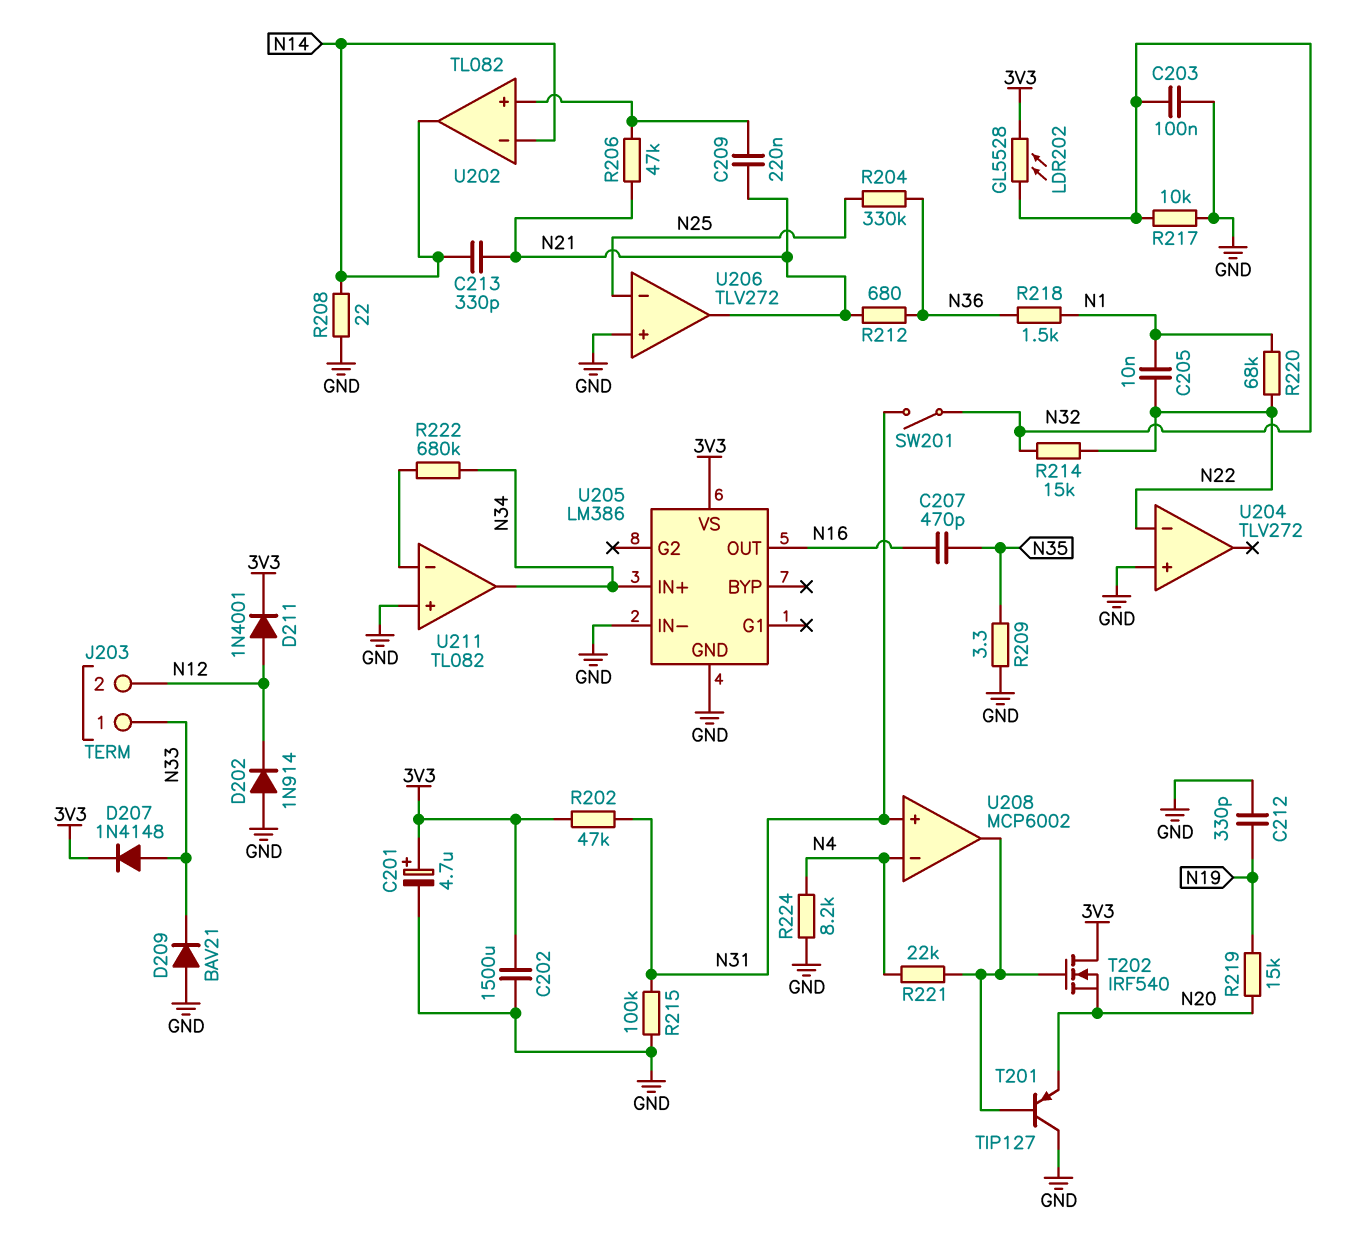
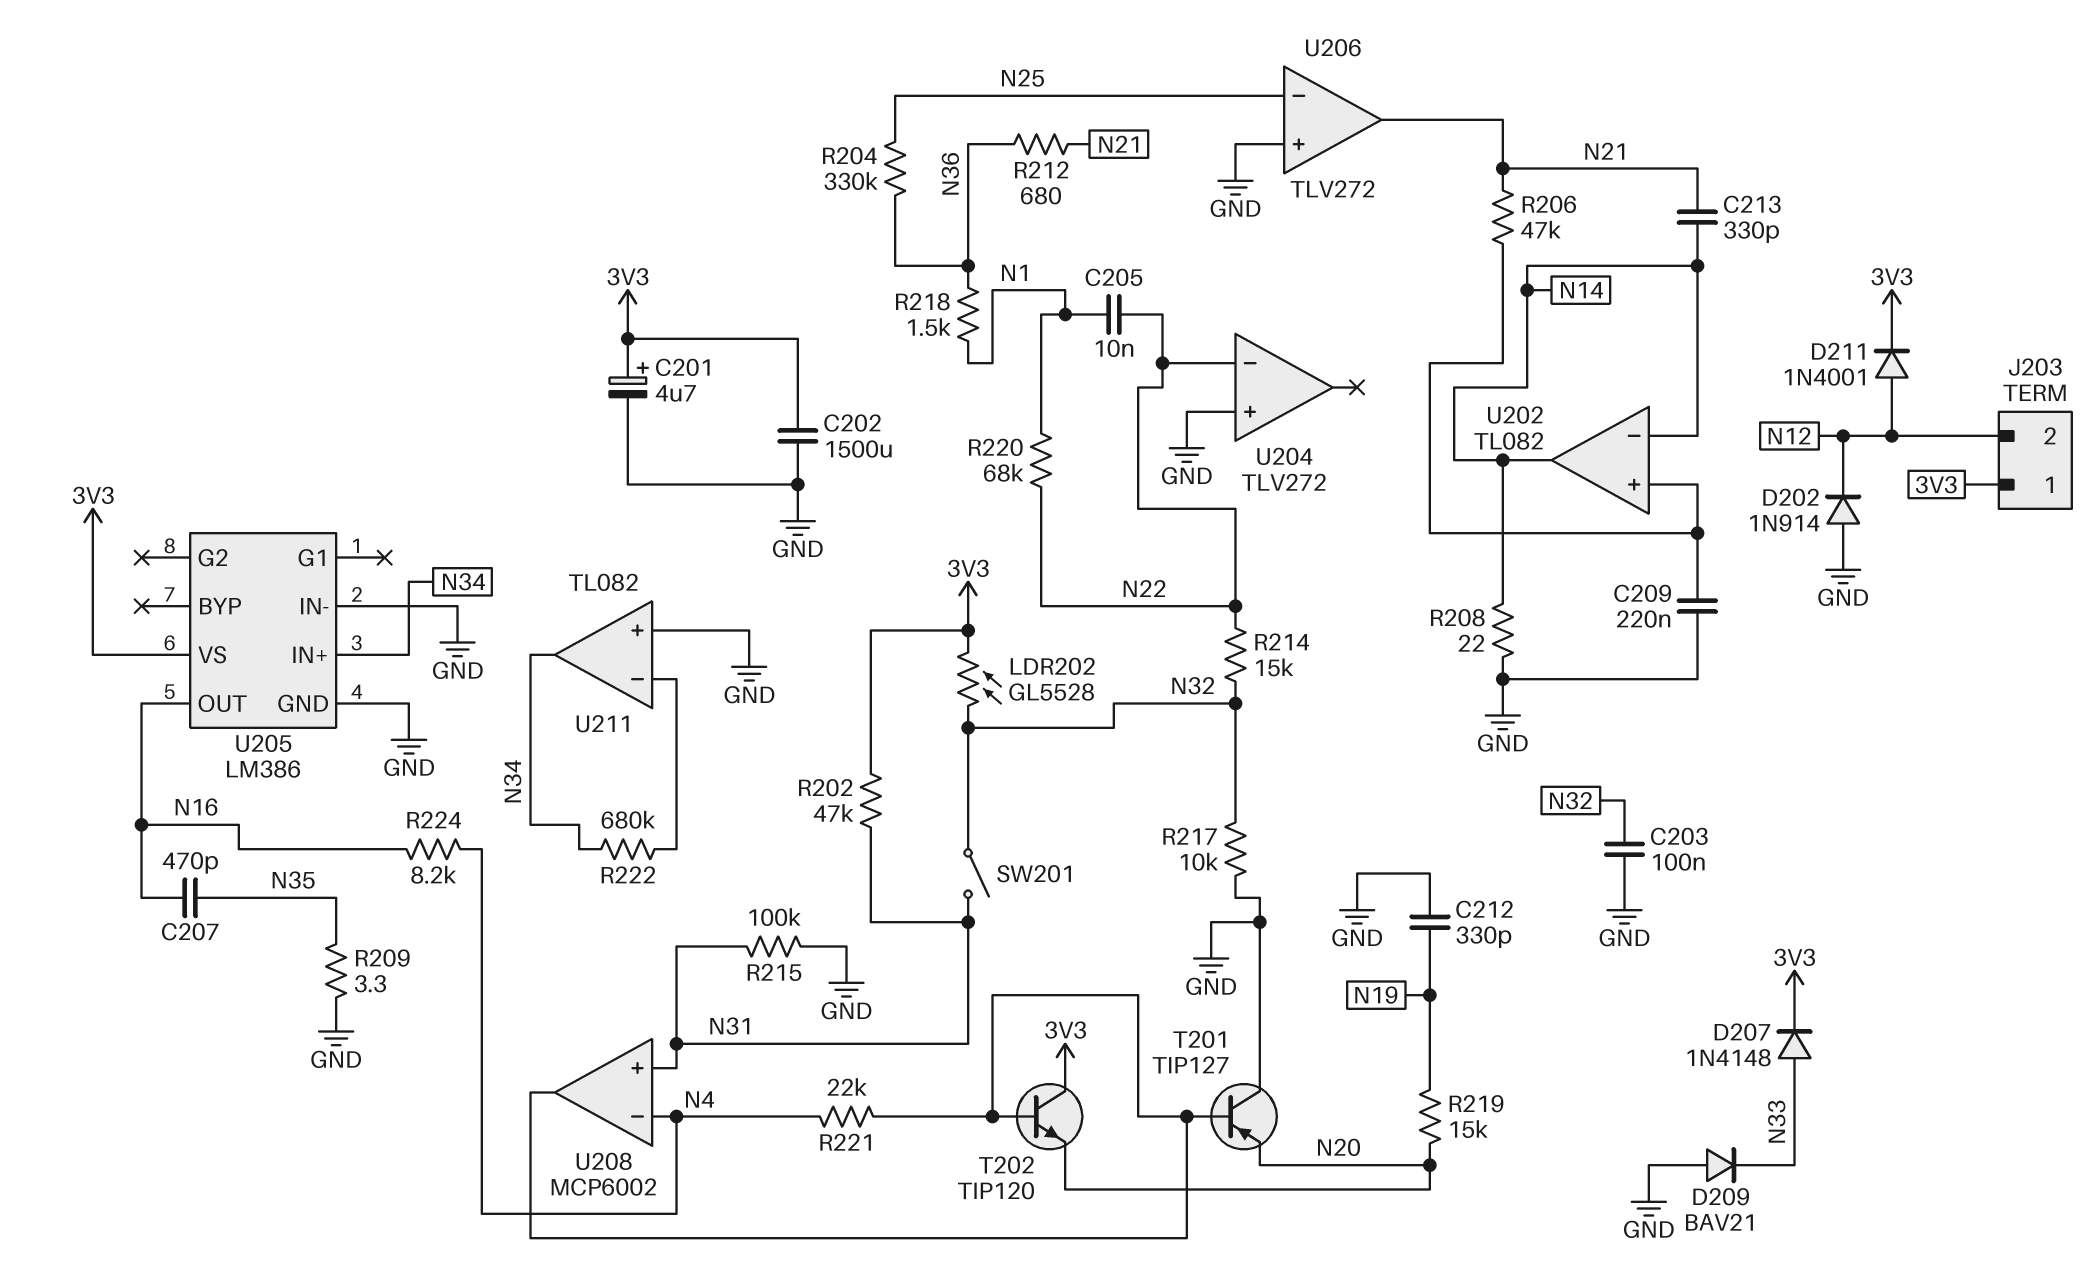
C209: 220nF (N21, U202/in+) -> 220nF (GND, U202/in+)
J203 pin 1: N33 -> 3V3
R224: 8.2k (GND, N4) -> 8.2k (N4, N16)
T202: NMOS IRF540 (G U208/out, D 3V3, S N20) -> NPN TIP120 (B U208/out, C 3V3, E N20)

